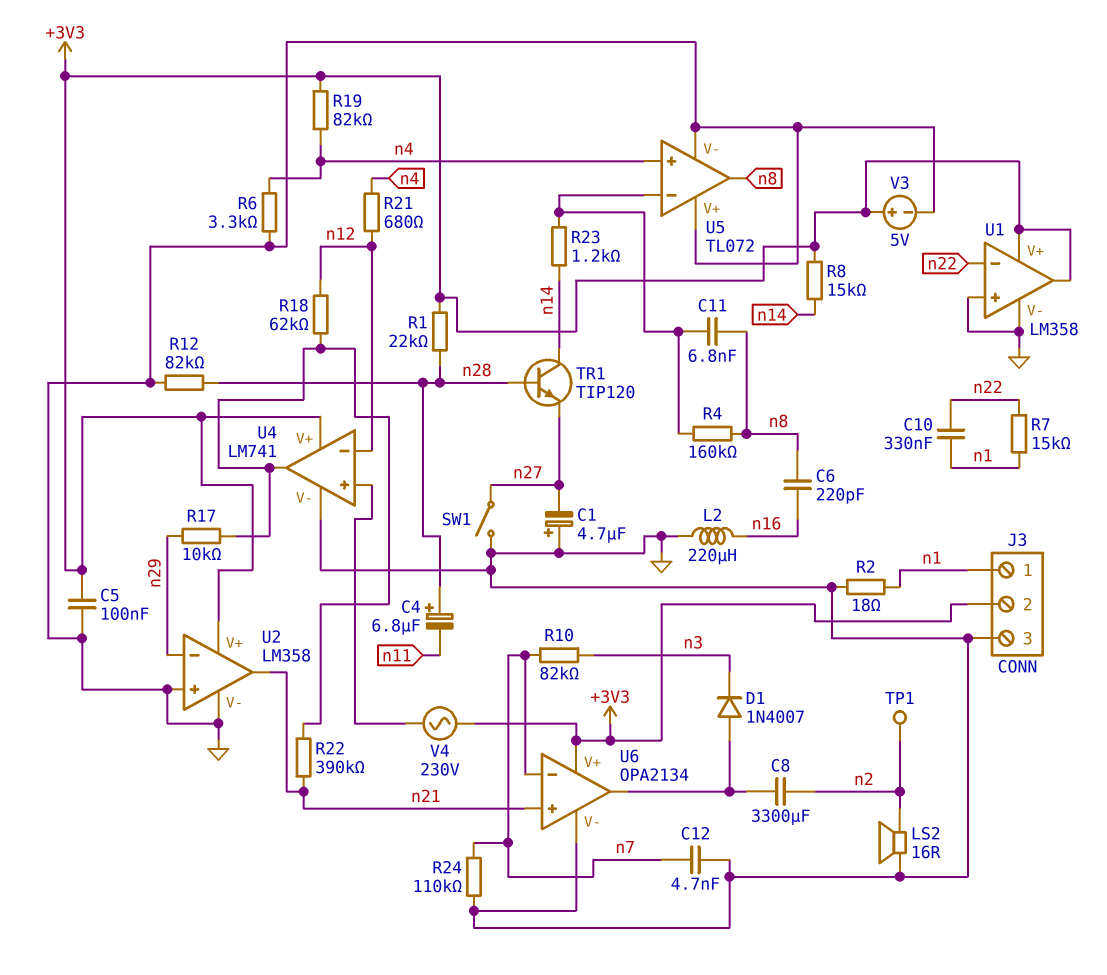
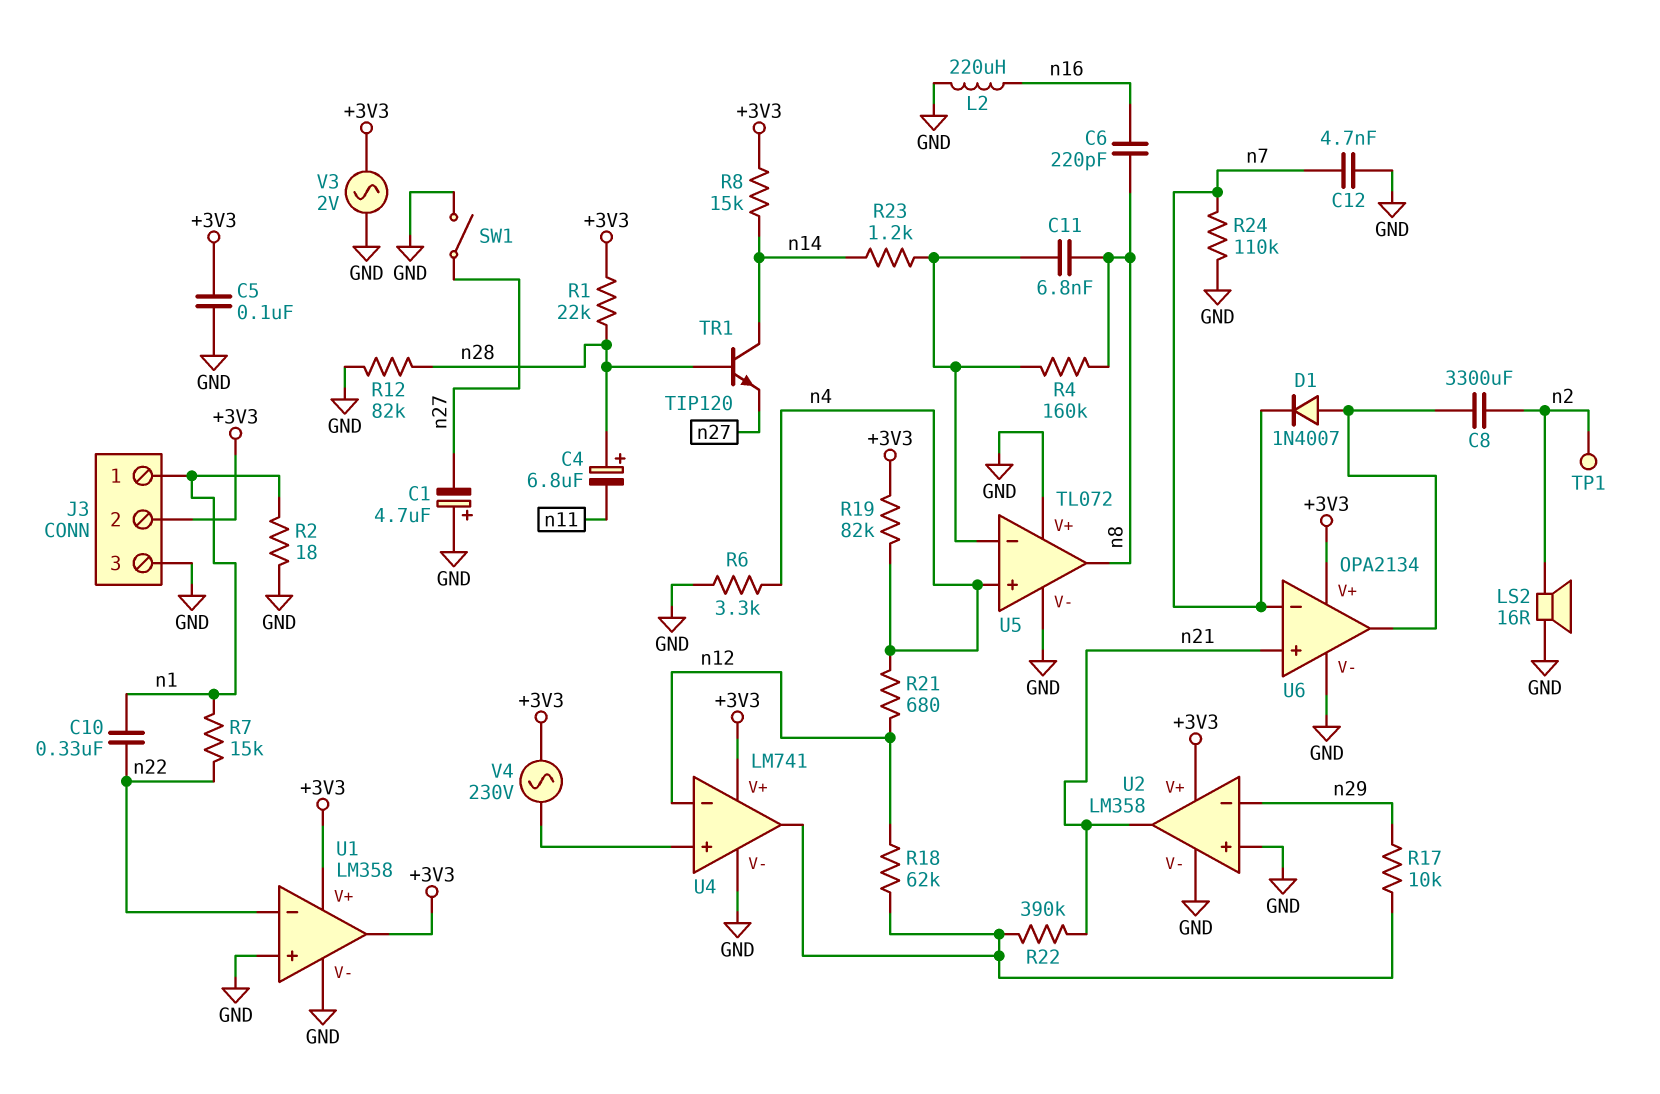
D1: diode 1N4007 (A U6/out, K n3) -> diode 1N4007 (A U6/out, K n7)
R10: 82k (n3, n7) -> none
V3: 5V (plus +3V3, minus GND) -> AC 2V (+3V3, GND)

